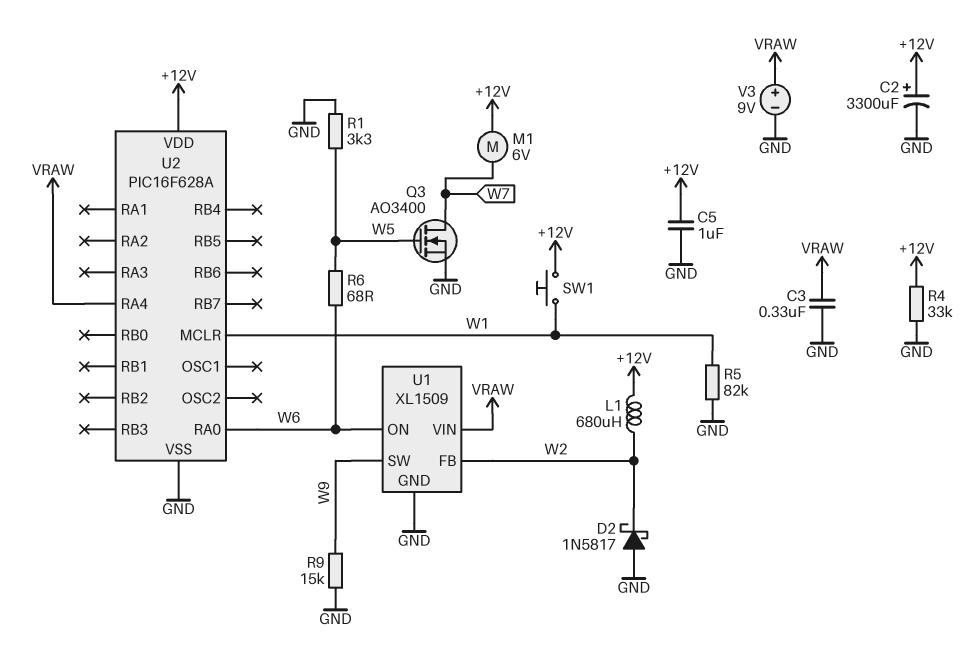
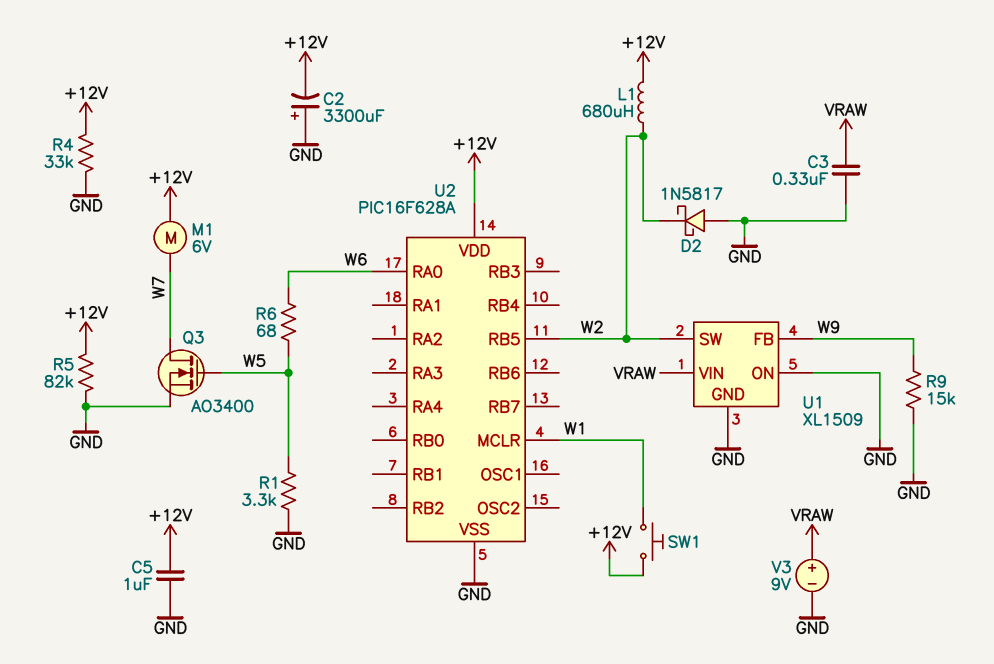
C2: 3300uF (plus +12V, minus GND) -> 3300uF (plus GND, minus +12V)
R5: 82k (GND, W1) -> 82k (+12V, GND)
U1 pin FB: W2 -> W9
U1 pin ON: W6 -> GND
U1 pin SW: W9 -> W2
U2 pin RA4: VRAW -> none
U2 pin RB5: none -> W2

